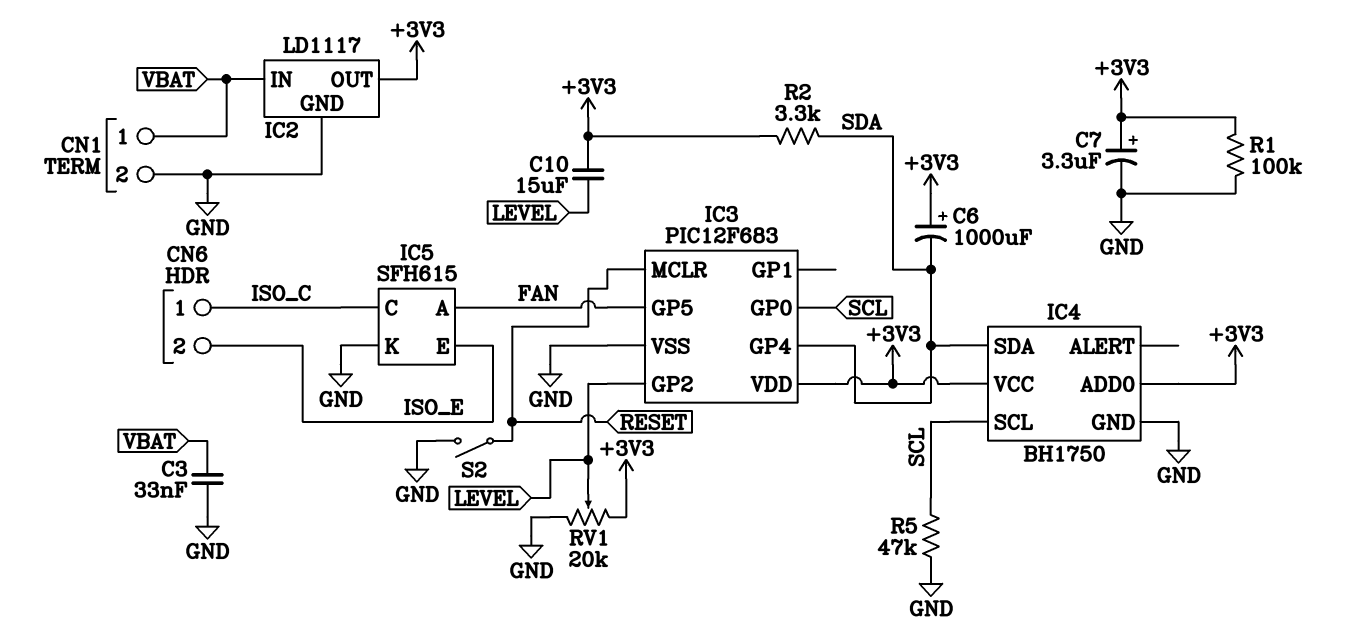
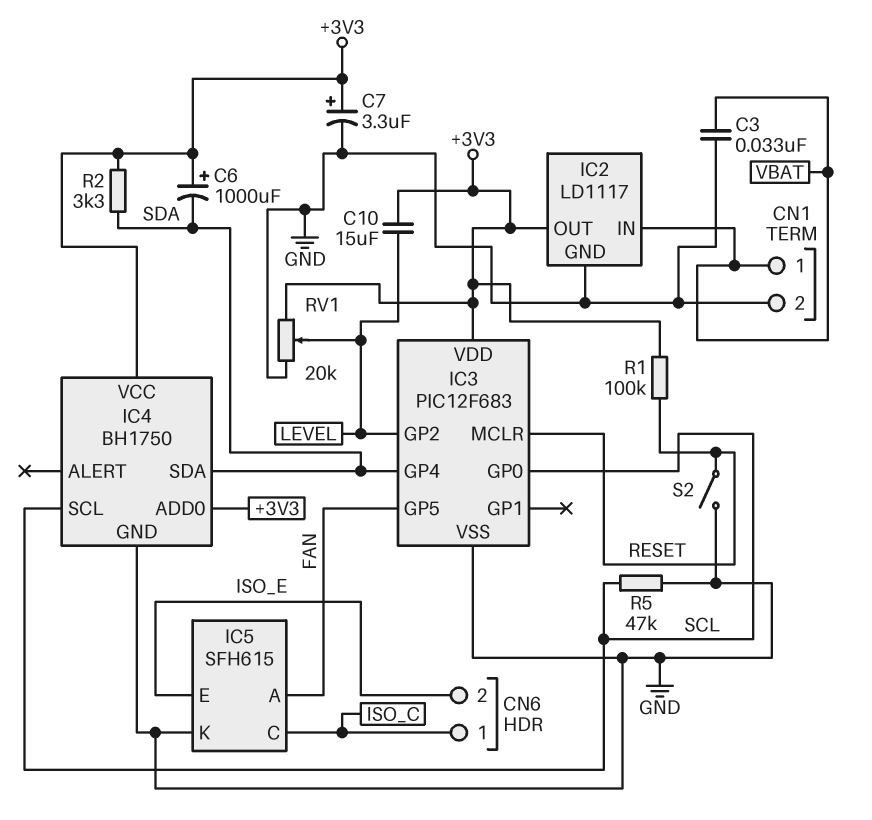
R1: 100k (+3V3, GND) -> 100k (+3V3, RESET)

